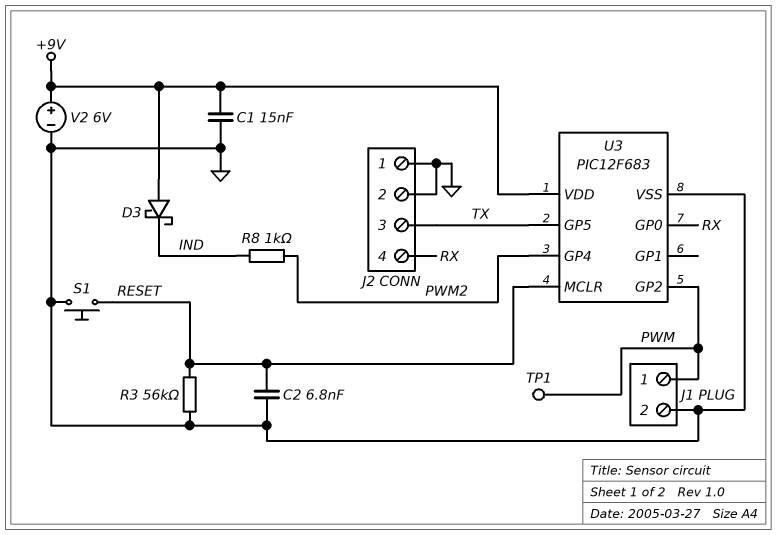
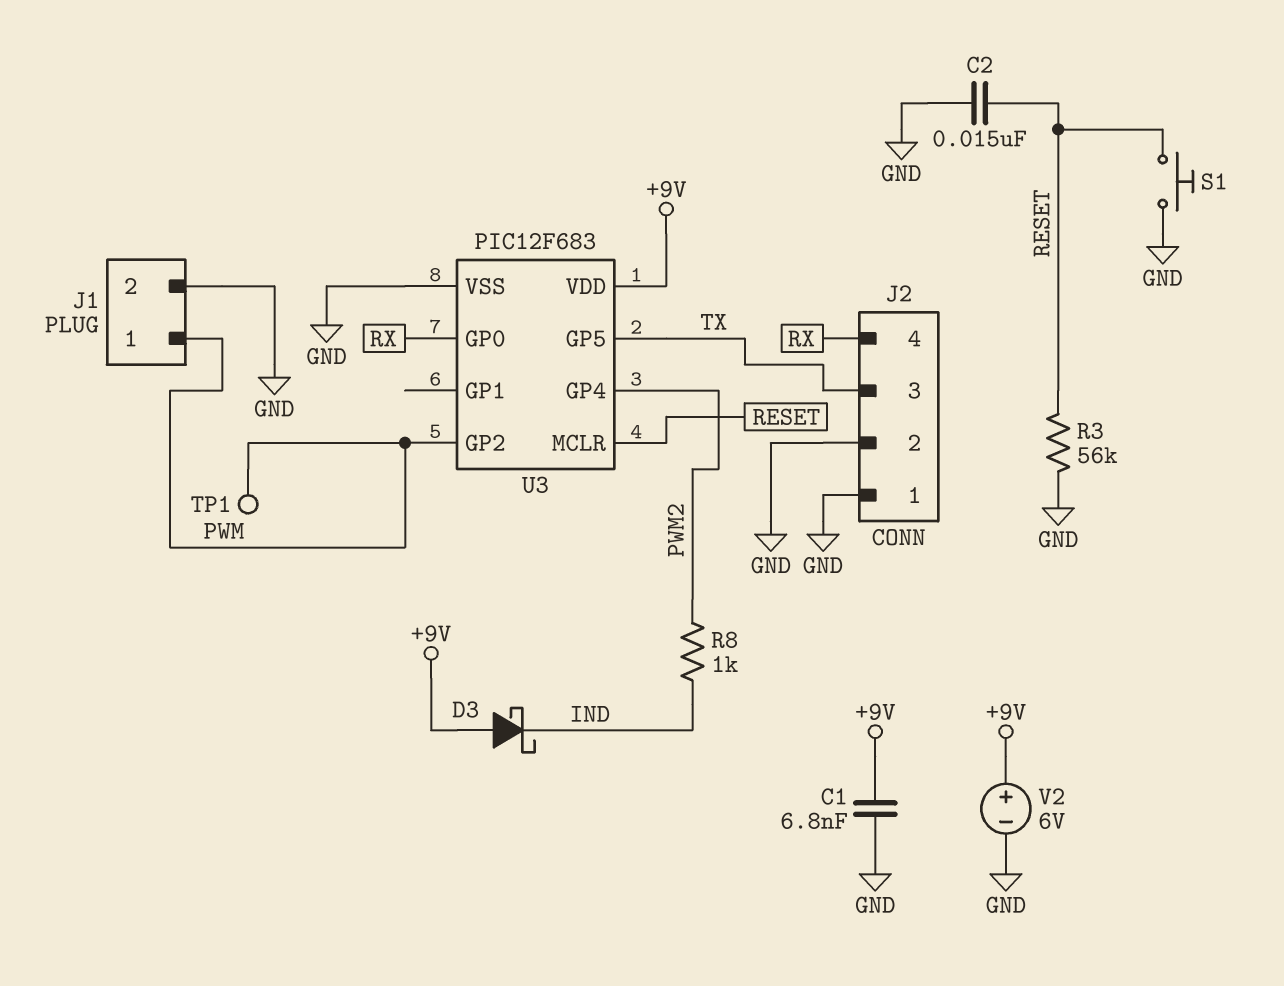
C1: 15nF (+9V, GND) -> 6.8nF (+9V, GND)
C2: 6.8nF (GND, RESET) -> 15nF (GND, RESET)

